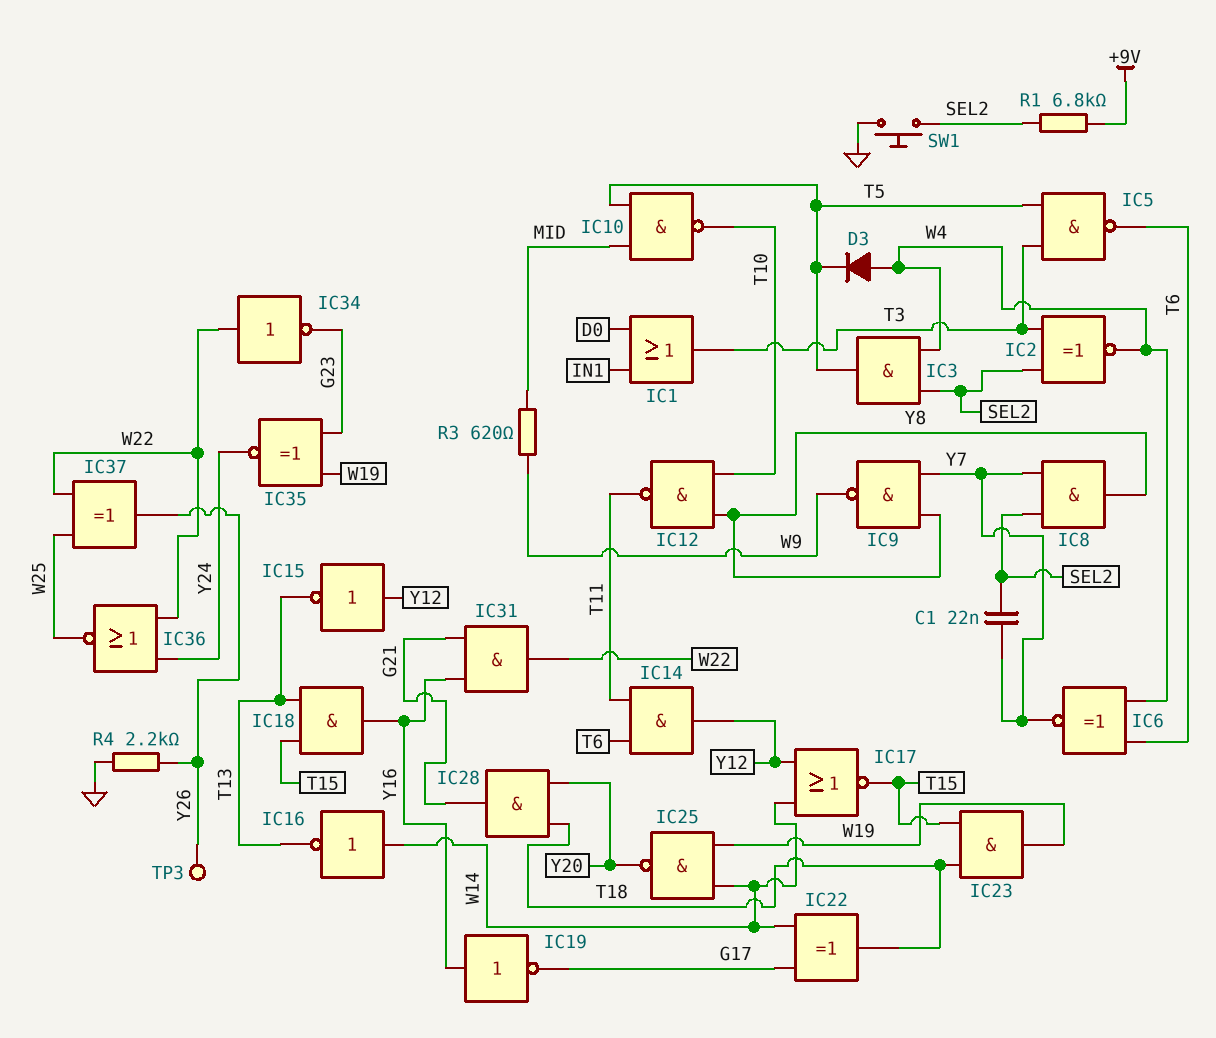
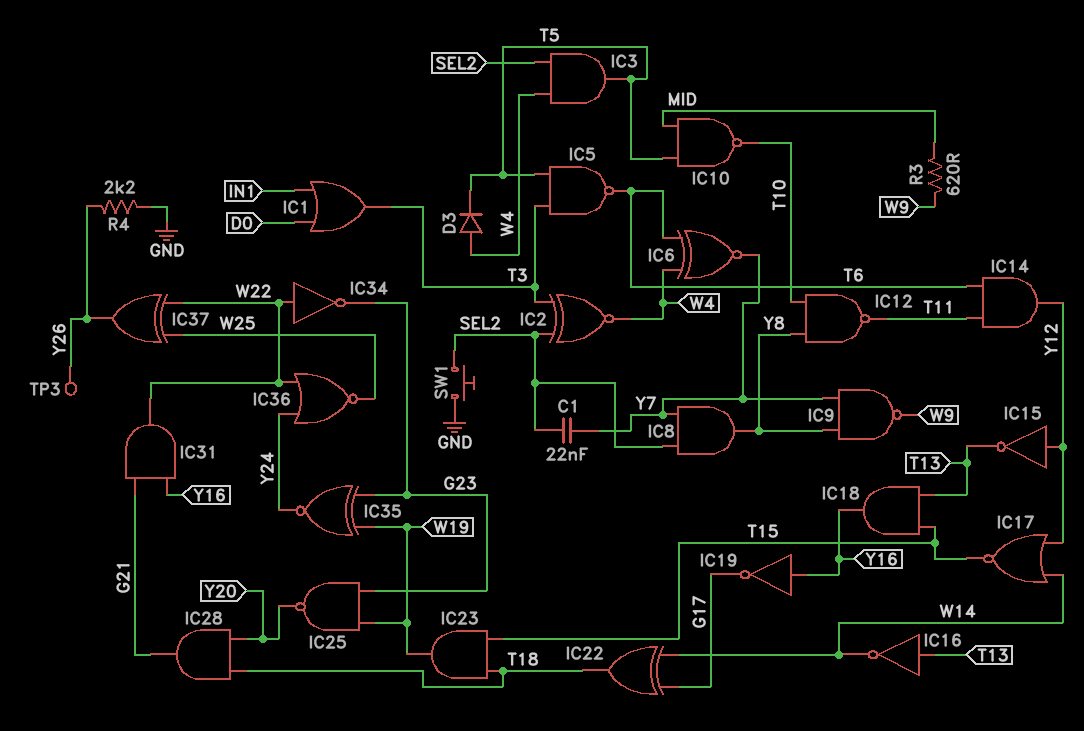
IC16: NOT (in W14, out T13) -> NOT (in T13, out W14)
IC25: NAND (in W14, in W19, out Y20) -> NAND (in G23, in W19, out Y20)
R1: 6.8k (+9V, SEL2) -> none

